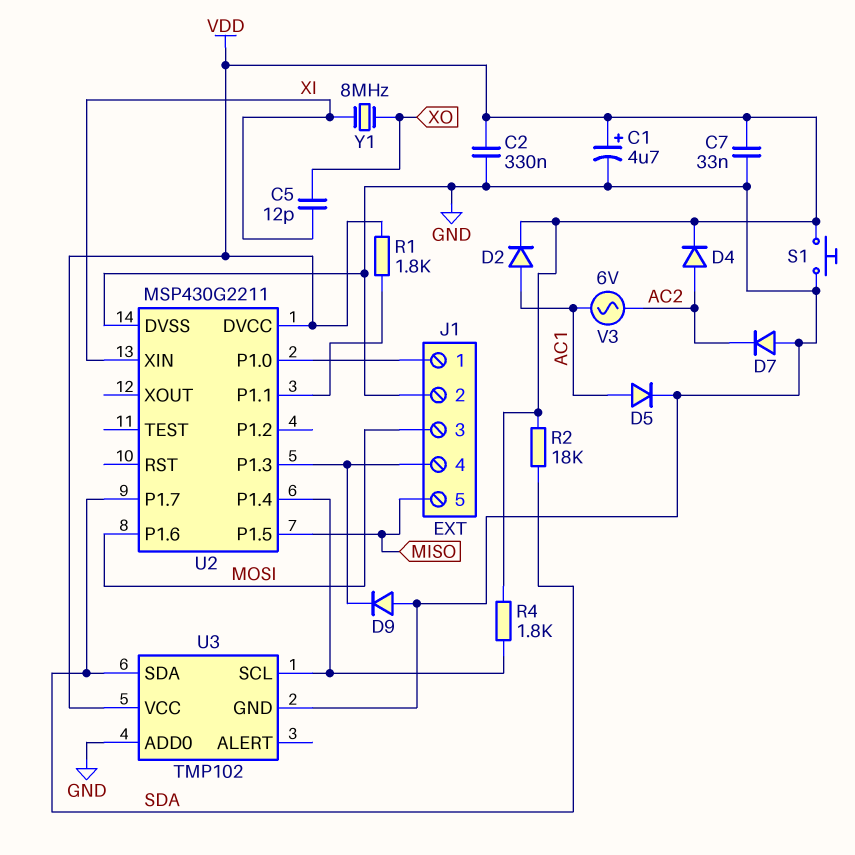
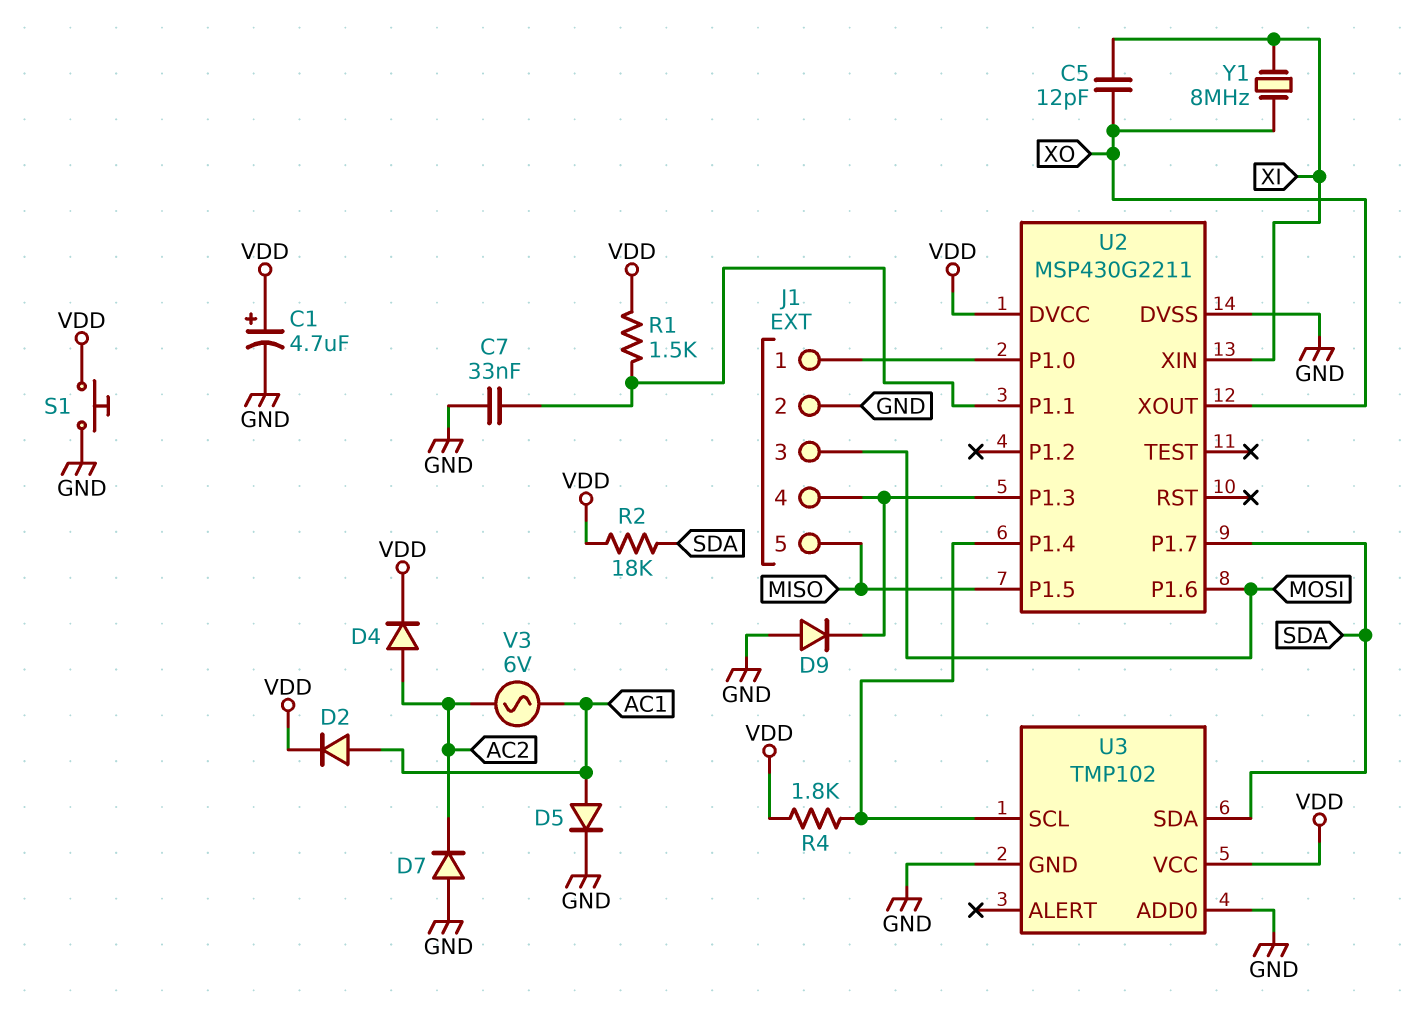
C2: 330nF (GND, VDD) -> none
C7: 33nF (GND, VDD) -> 33nF (GND, U2/P1.1)
R1: 1.8k (U2/P1.1, VDD) -> 1.5k (U2/P1.1, VDD)
U2 pin XOUT: none -> XO

